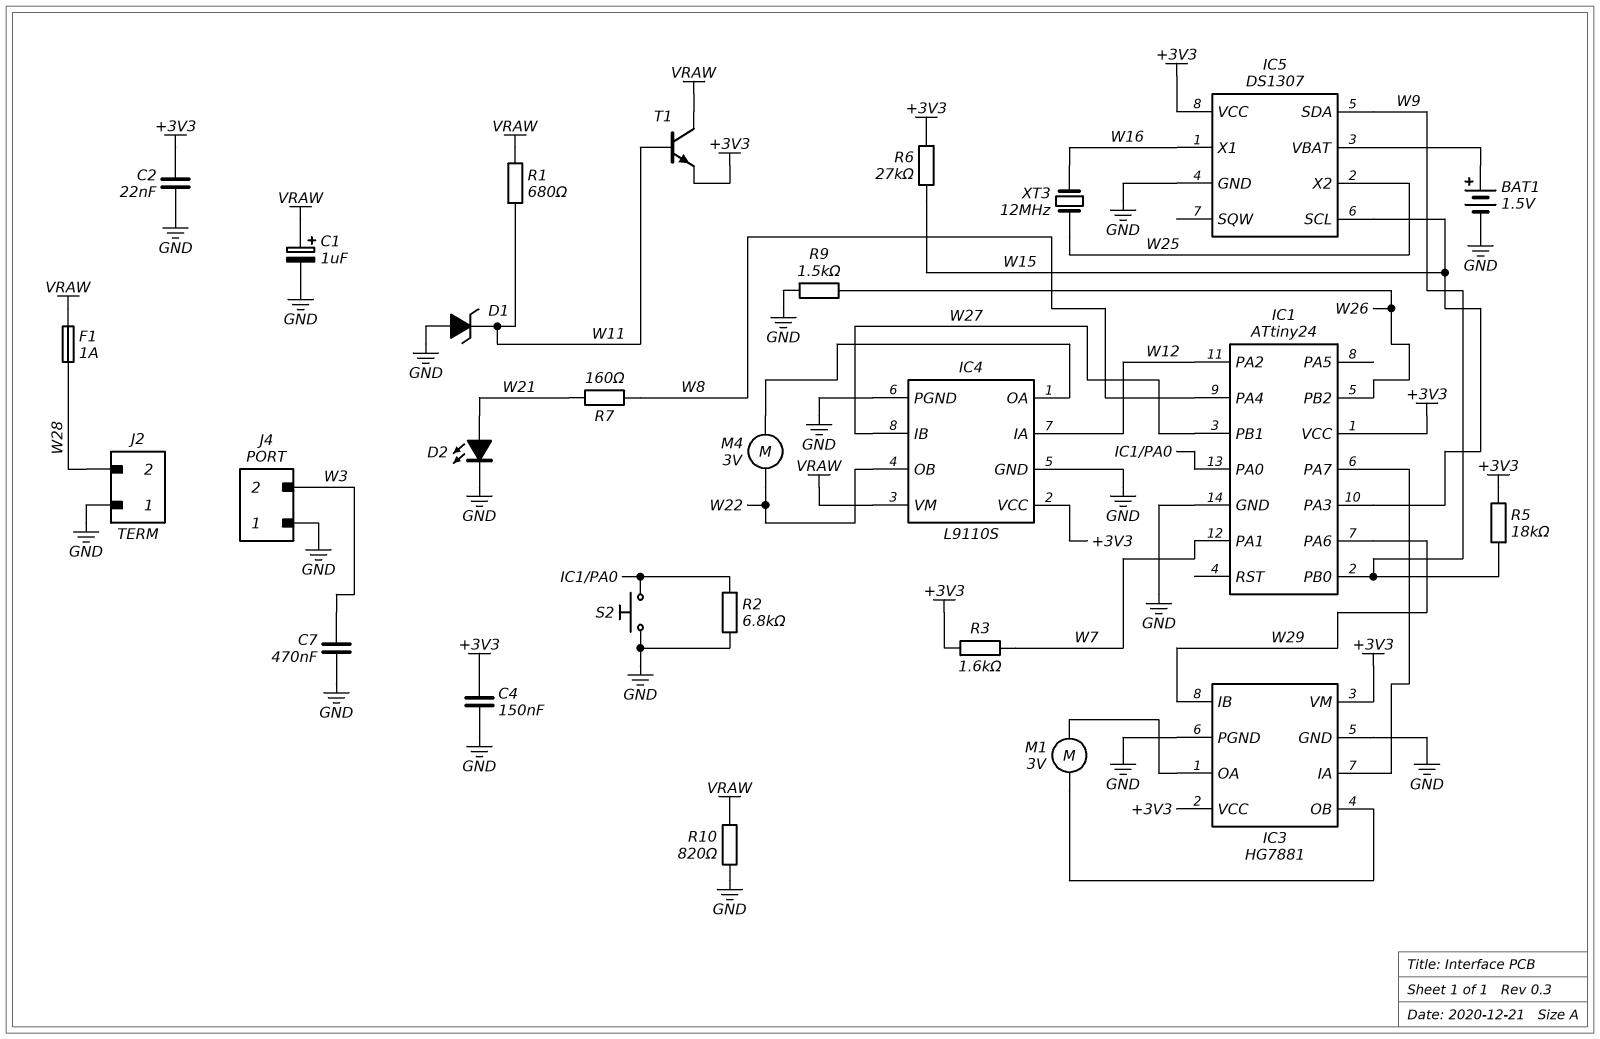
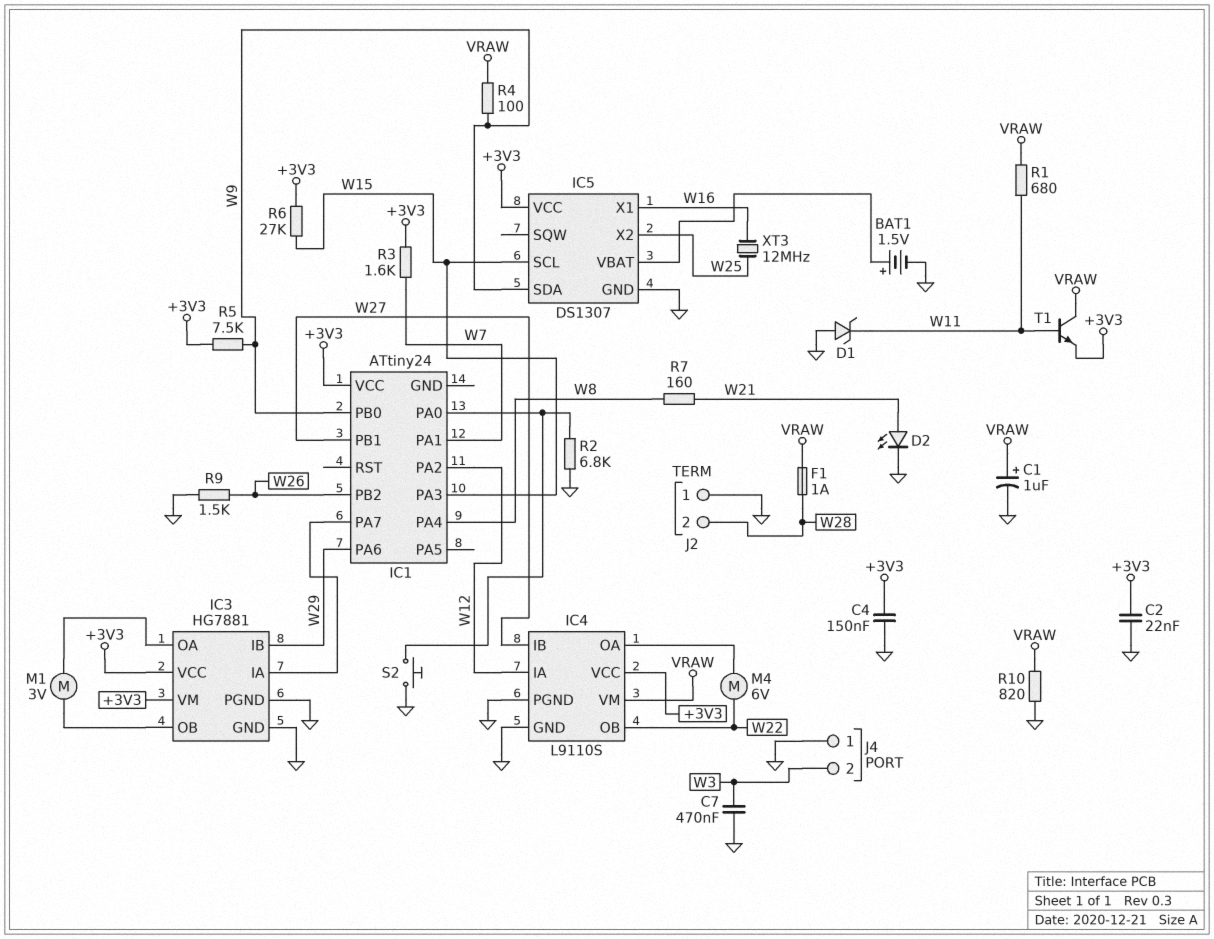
IC1 pin GND: GND -> none
M4: motor 3V (IC4/OA, W22) -> motor 6V (IC4/OA, W22)
R4: none -> 100 (VRAW, W9)
R5: 18k (+3V3, W9) -> 7.5k (+3V3, W9)

